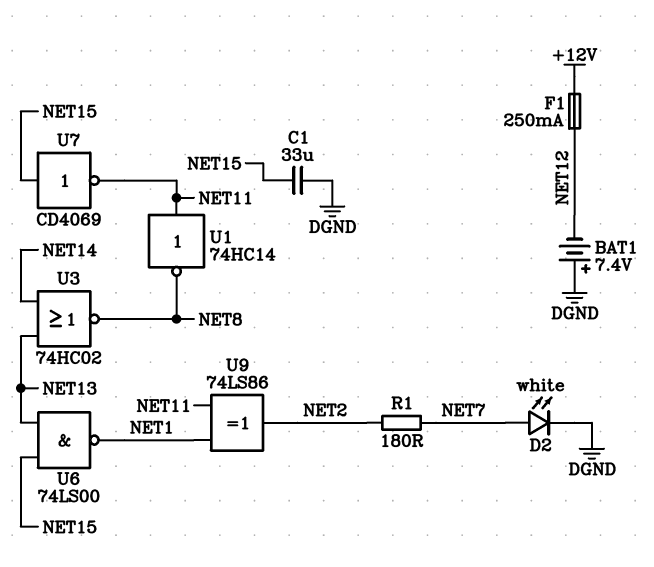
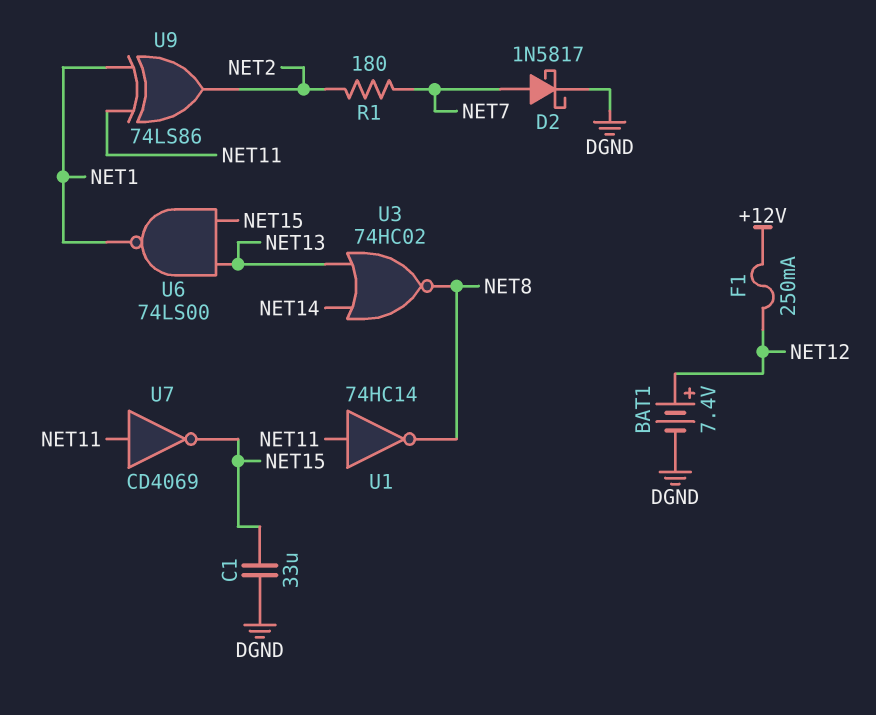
BAT1: 7.4V (plus DGND, minus NET12) -> 7.4V (plus NET12, minus DGND)
D2: LED white (A NET7, K DGND) -> schottky 1N5817 (A NET7, K DGND)
U7: NOT CD4069 (in NET15, out NET11) -> NOT CD4069 (in NET11, out NET15)

